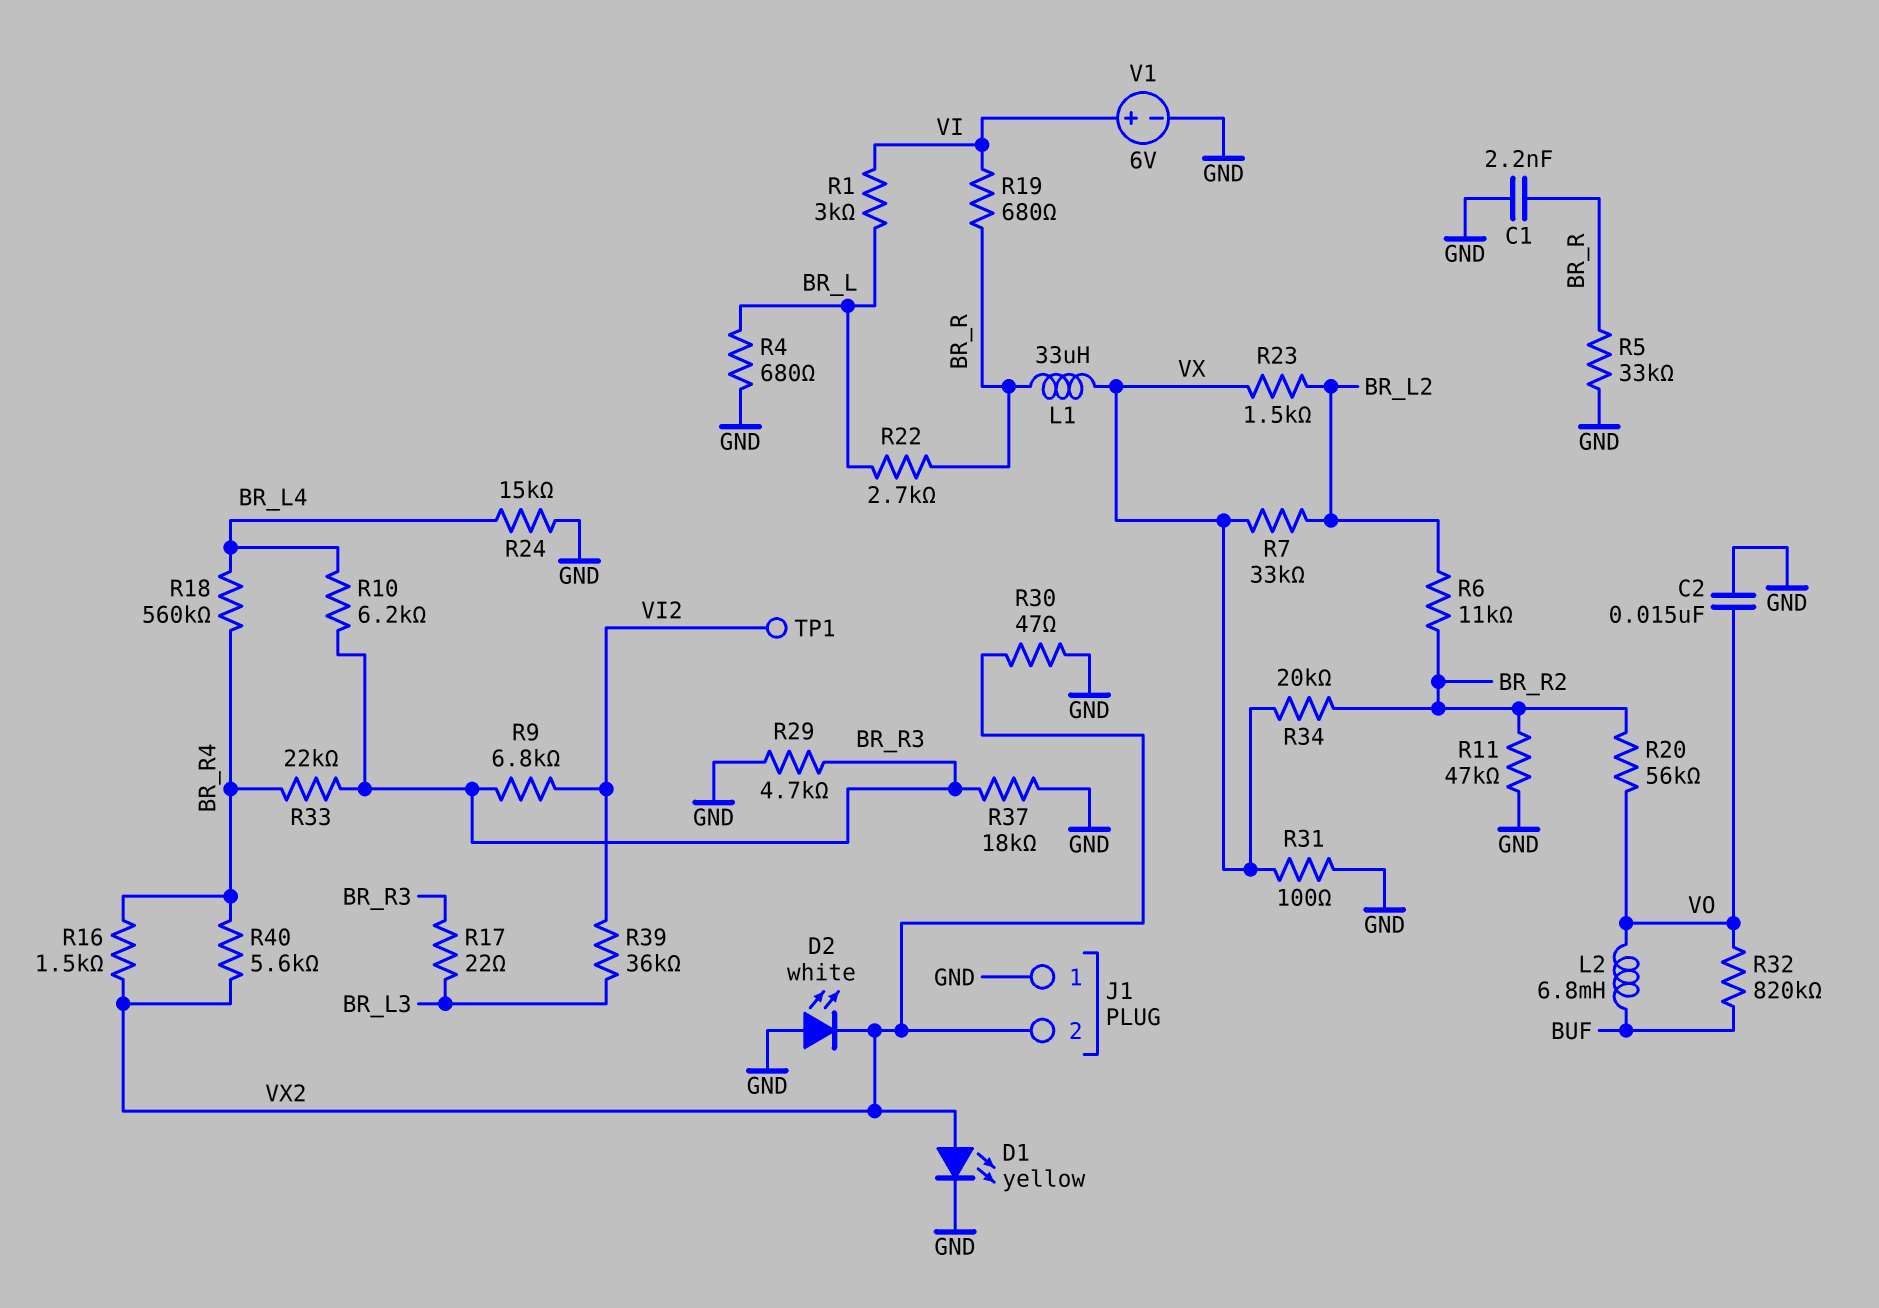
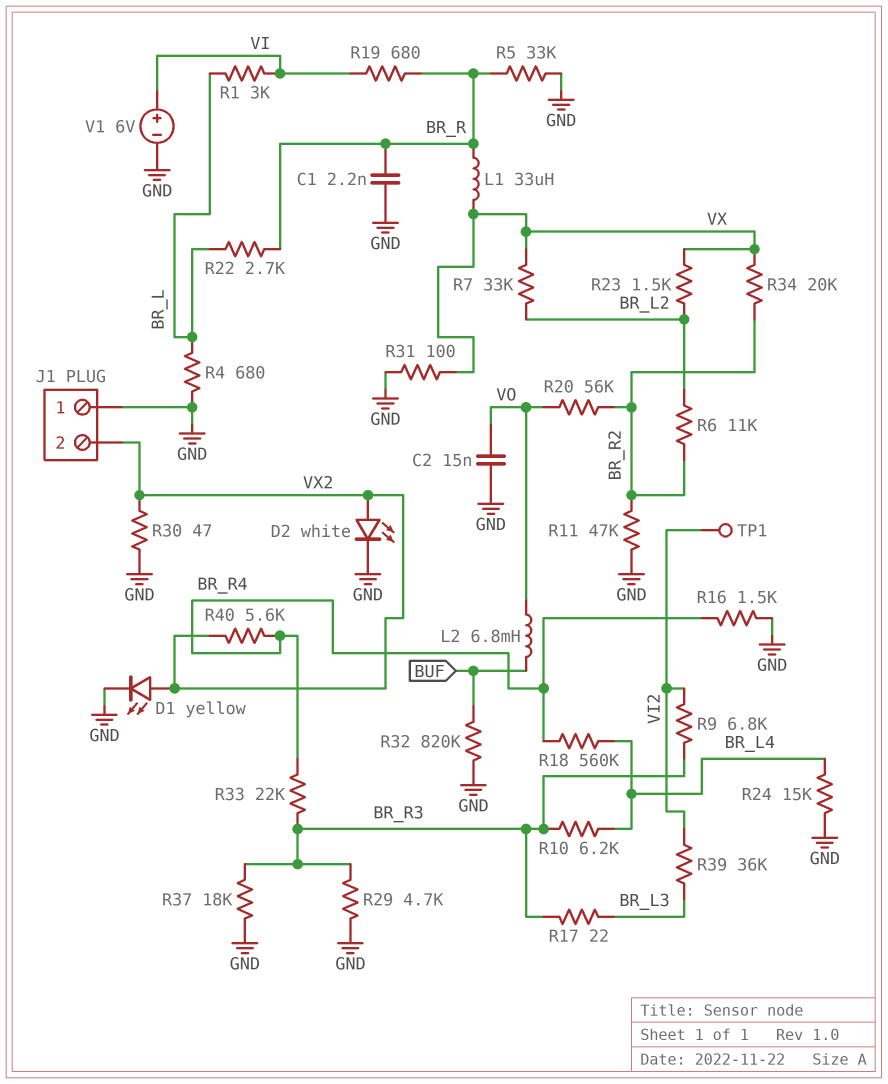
D2: LED white (A GND, K VX2) -> LED white (A VX2, K GND)
R16: 1.5k (BR_R4, VX2) -> 1.5k (BR_R4, GND)
R32: 820k (BUF, VO) -> 820k (BUF, GND)

